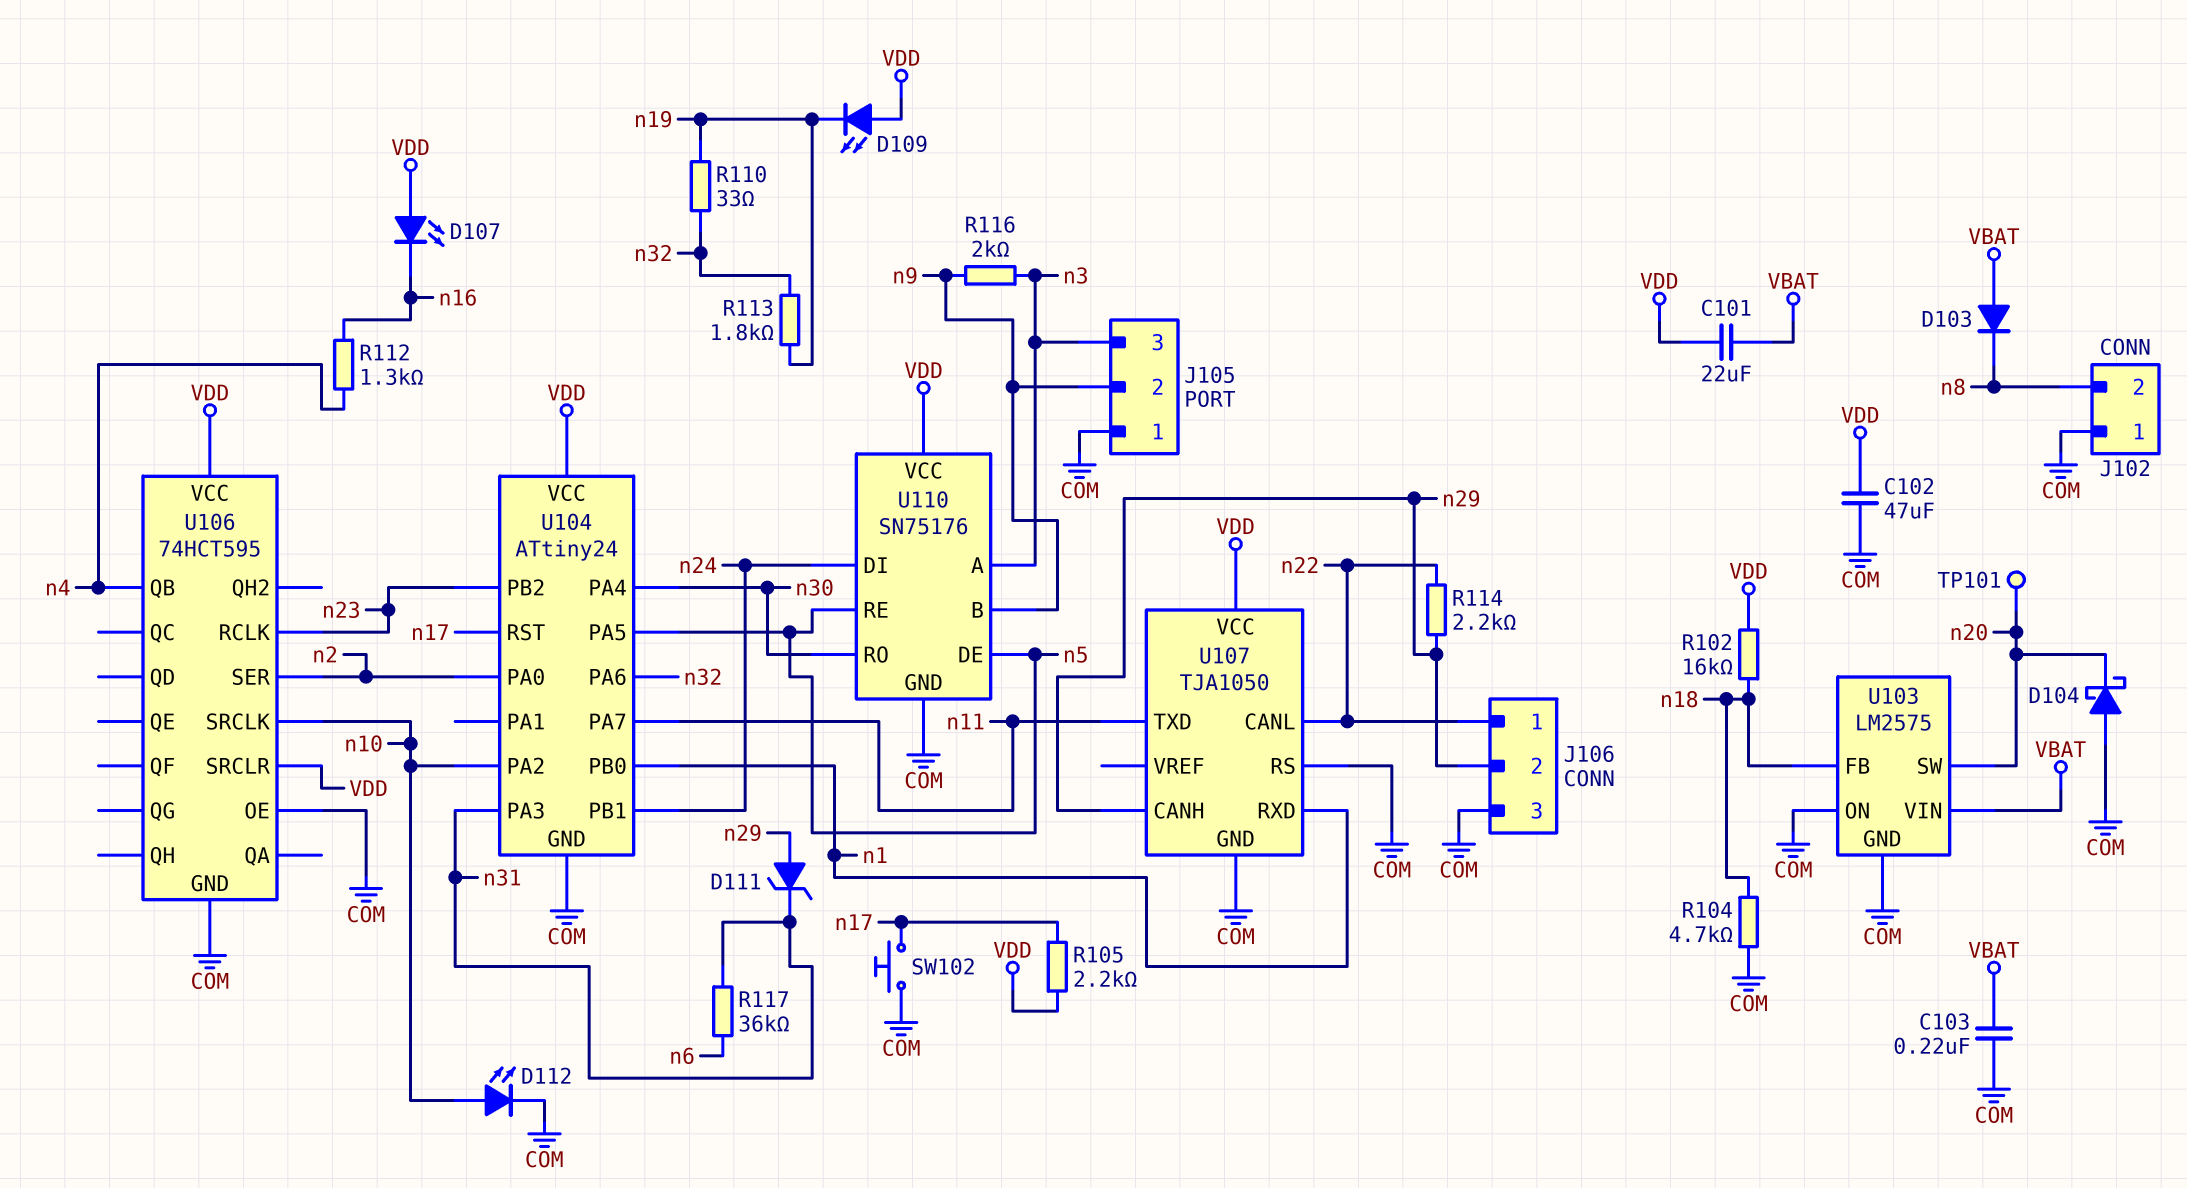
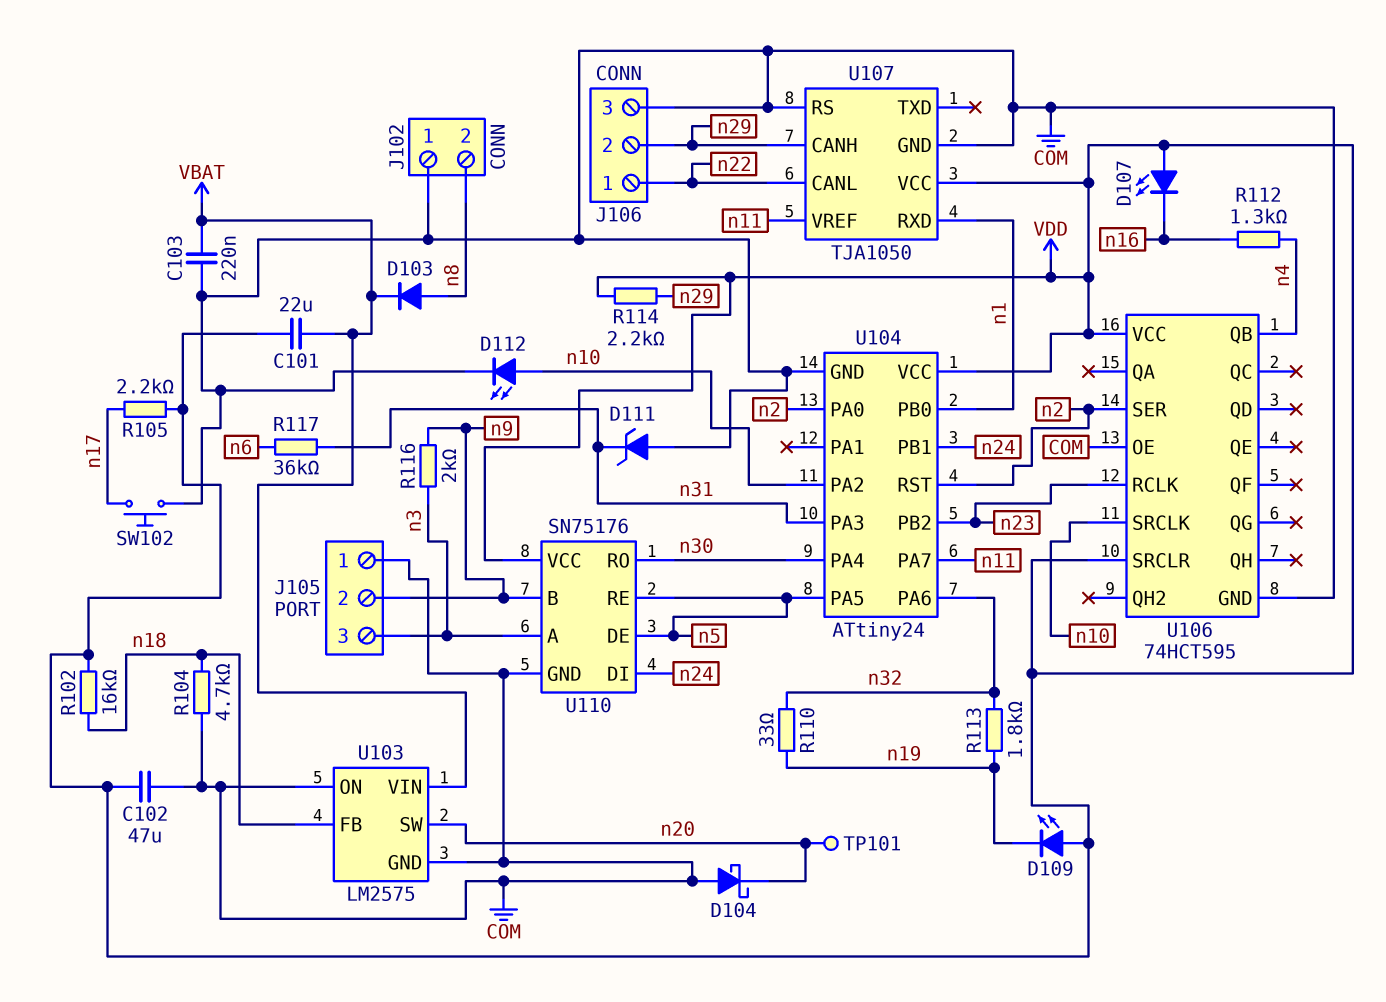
D103: diode (A VBAT, K n8) -> diode (A n8, K VBAT)
D111: zener (A n29, K n31) -> zener (A COM, K n31)
R114: 2.2k (n22, n29) -> 2.2k (VDD, n29)
U104 pin RST: n17 -> n2
U107 pin TXD: n11 -> none
U107 pin VREF: none -> n11

